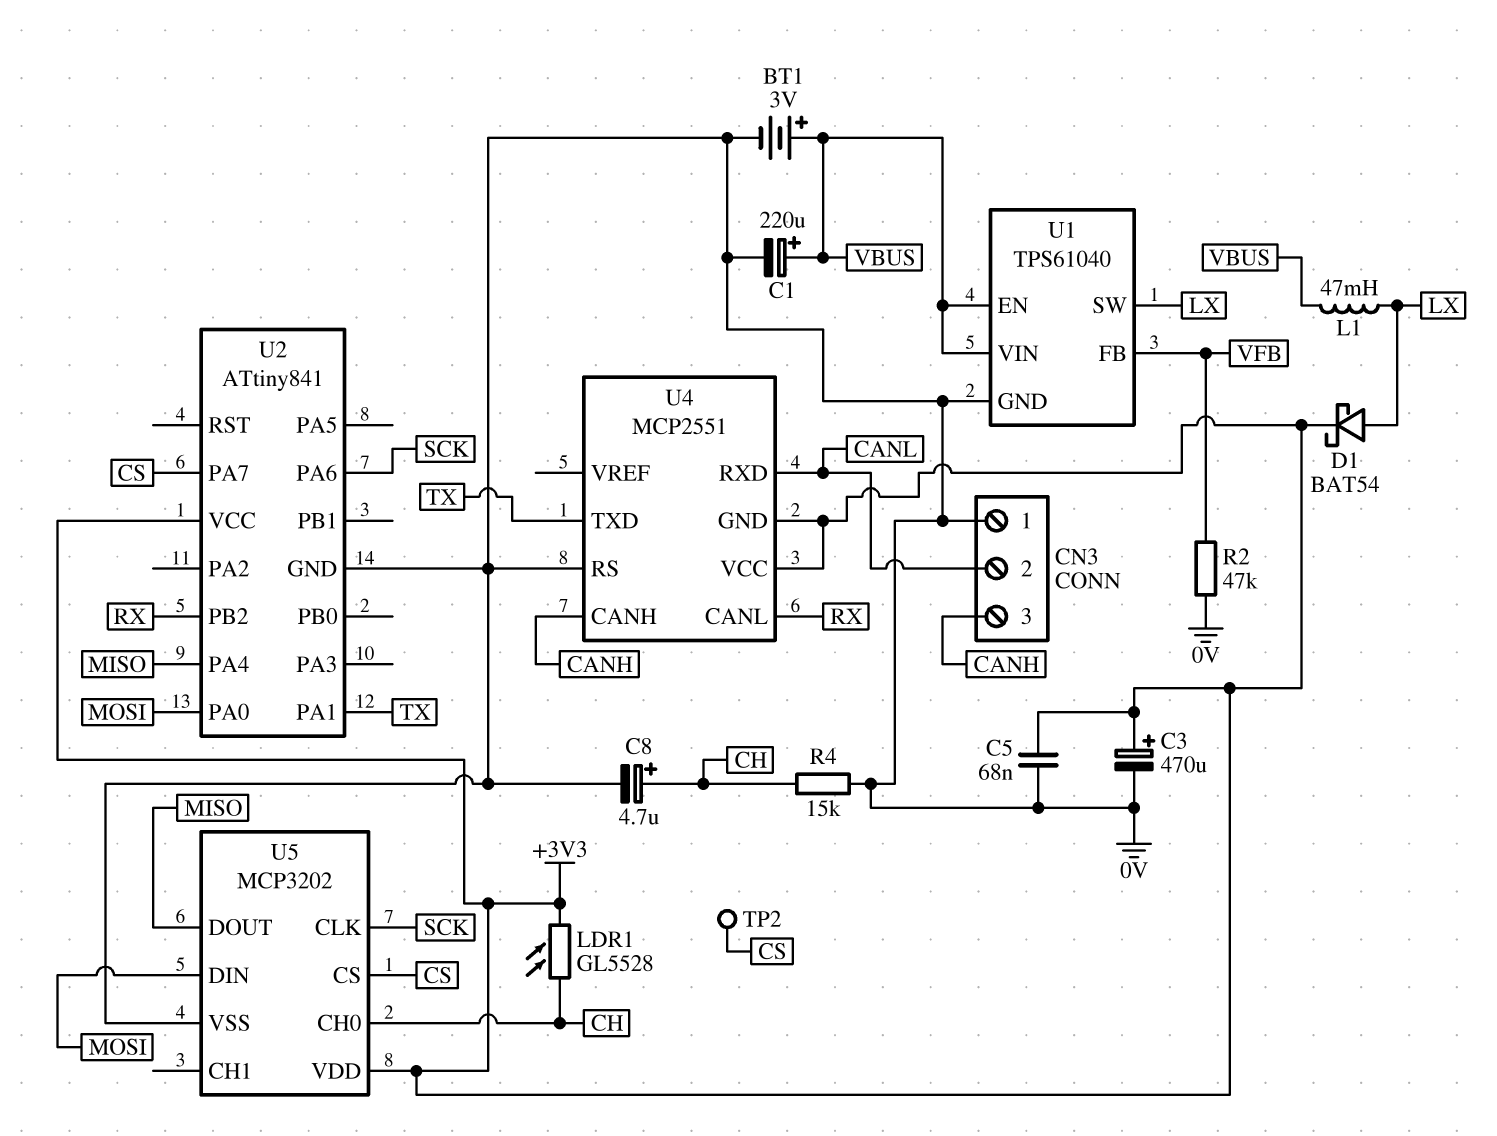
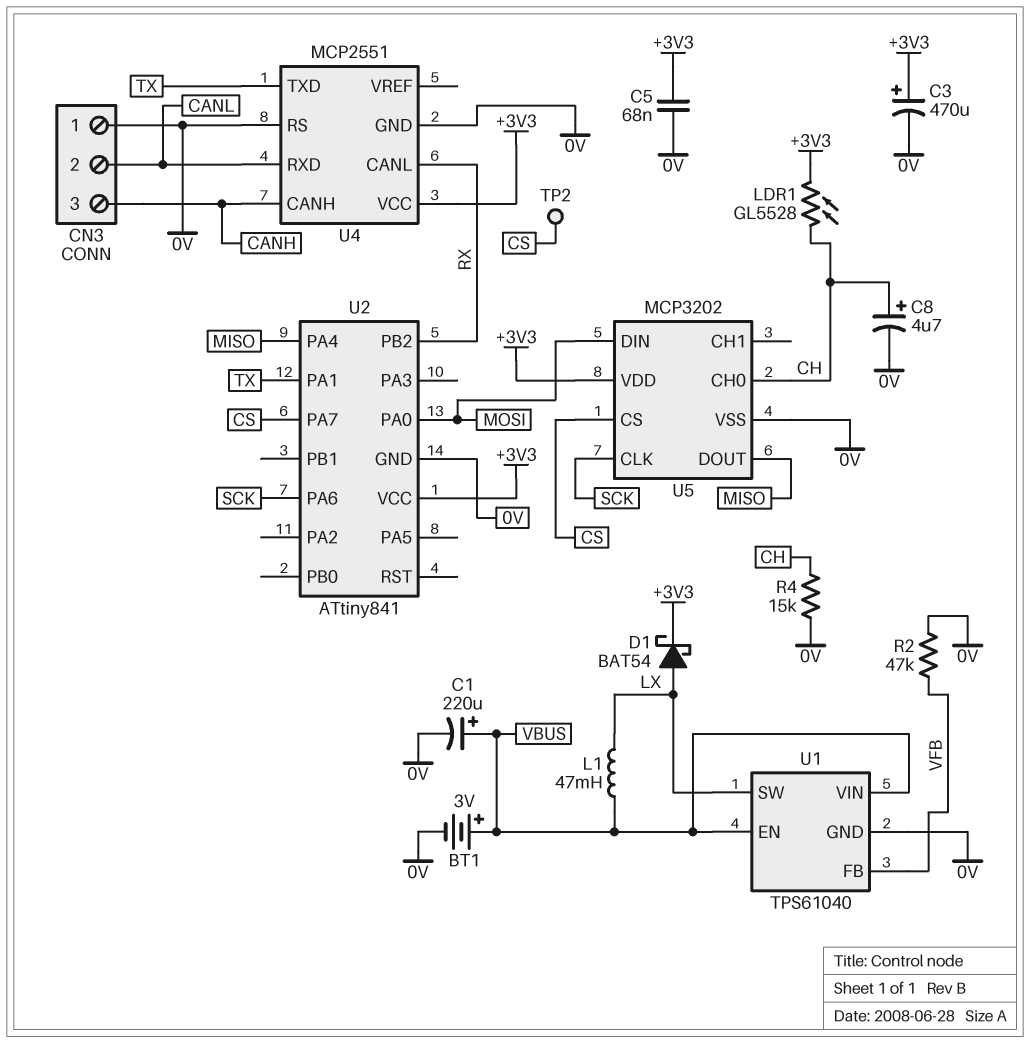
U4 pin GND: +3V3 -> 0V

